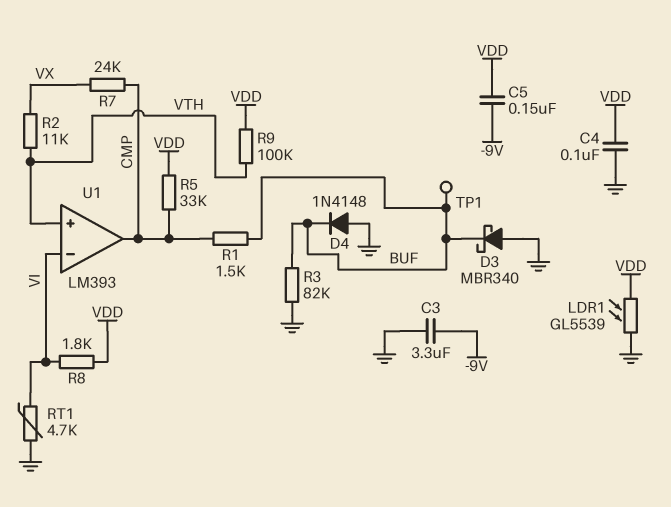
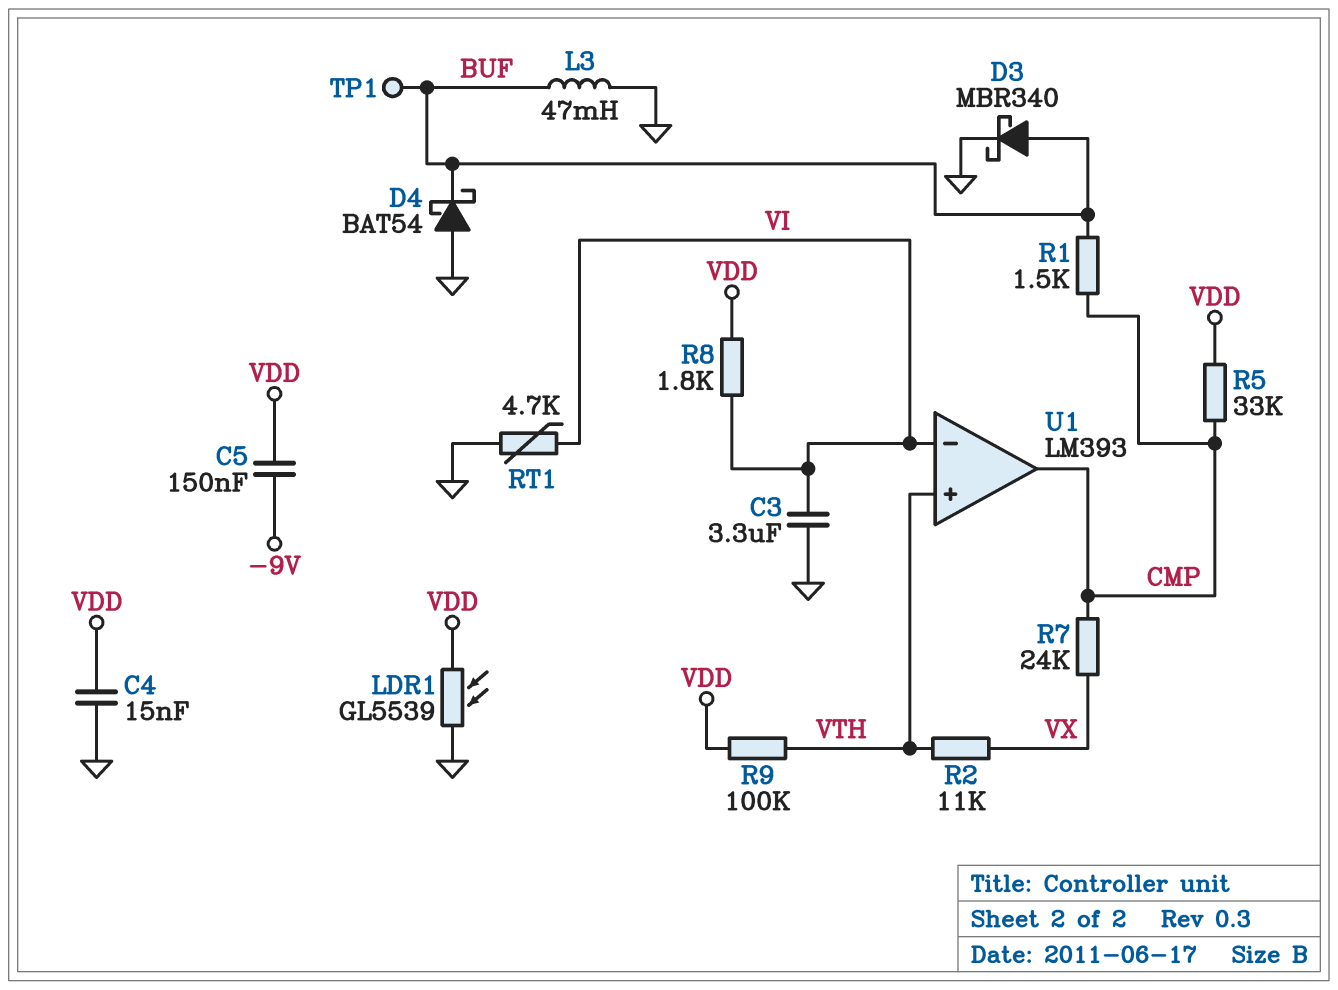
C3: 3.3uF (-9V, GND) -> 3.3uF (GND, VI)
C4: 100nF (GND, VDD) -> 15nF (GND, VDD)
D3: schottky MBR340 (A GND, K BUF) -> schottky MBR340 (A BUF, K GND)
D4: diode 1N4148 (A GND, K BUF) -> schottky BAT54 (A GND, K BUF)
L3: none -> 47mH (BUF, GND)
R3: 82k (BUF, GND) -> none

